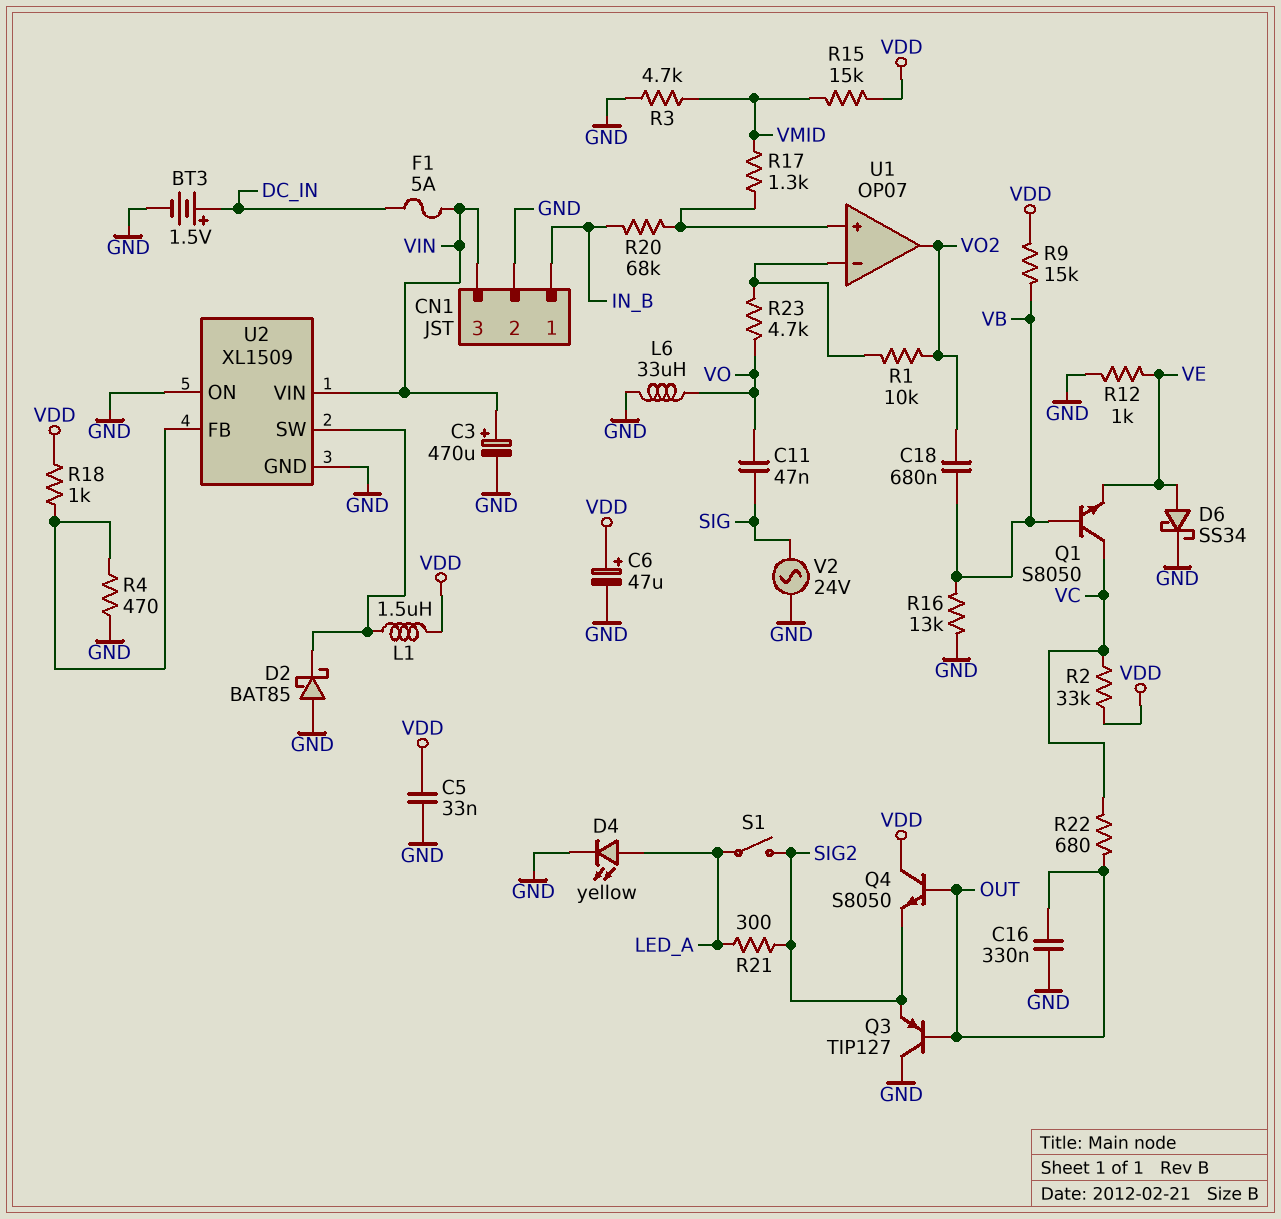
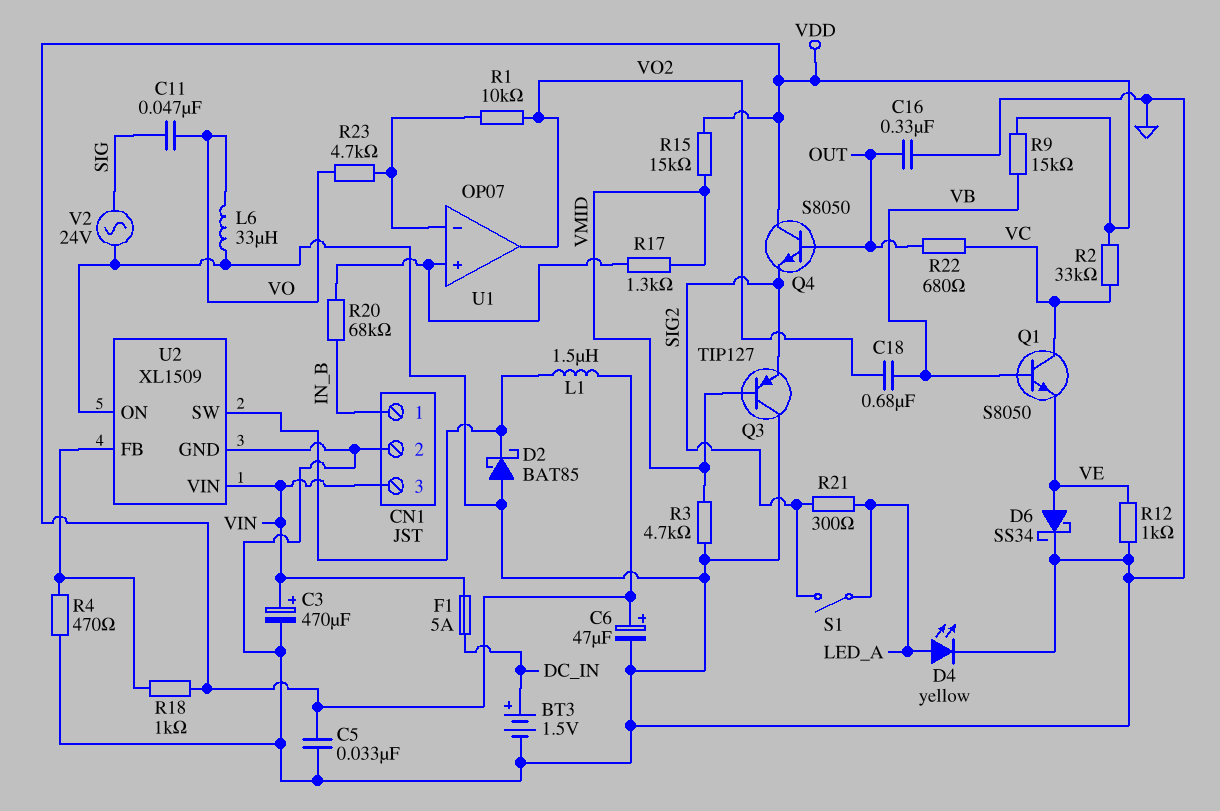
Q3: PNP TIP127 (B OUT, C GND, E SIG2) -> PNP TIP127 (B VMID, C GND, E SIG2)
R16: 13k (GND, VB) -> none

